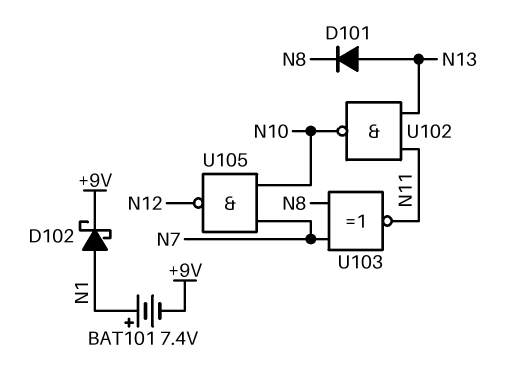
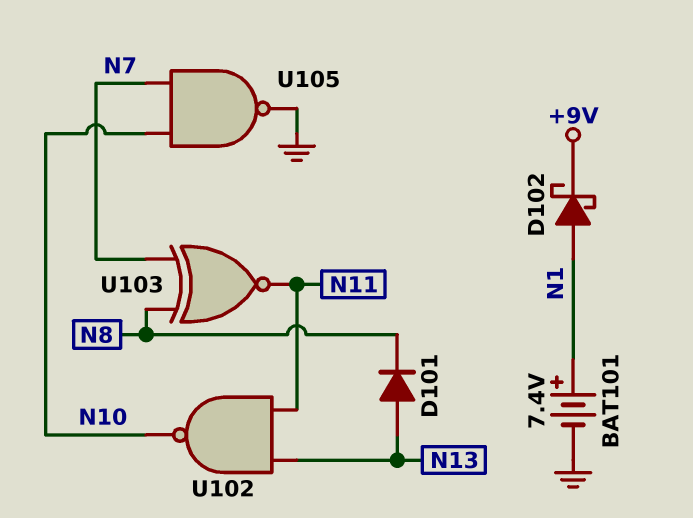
BAT101: 7.4V (plus N1, minus +9V) -> 7.4V (plus N1, minus GND)
U105: NAND (in N7, in N10, out N12) -> NAND (in N7, in N10, out GND)

